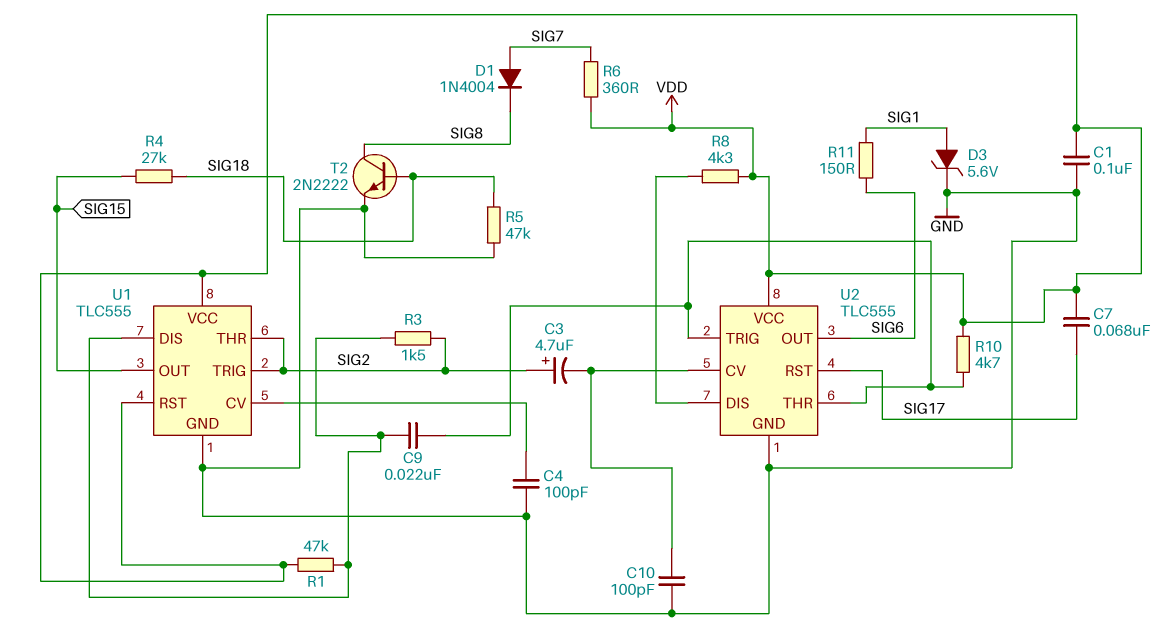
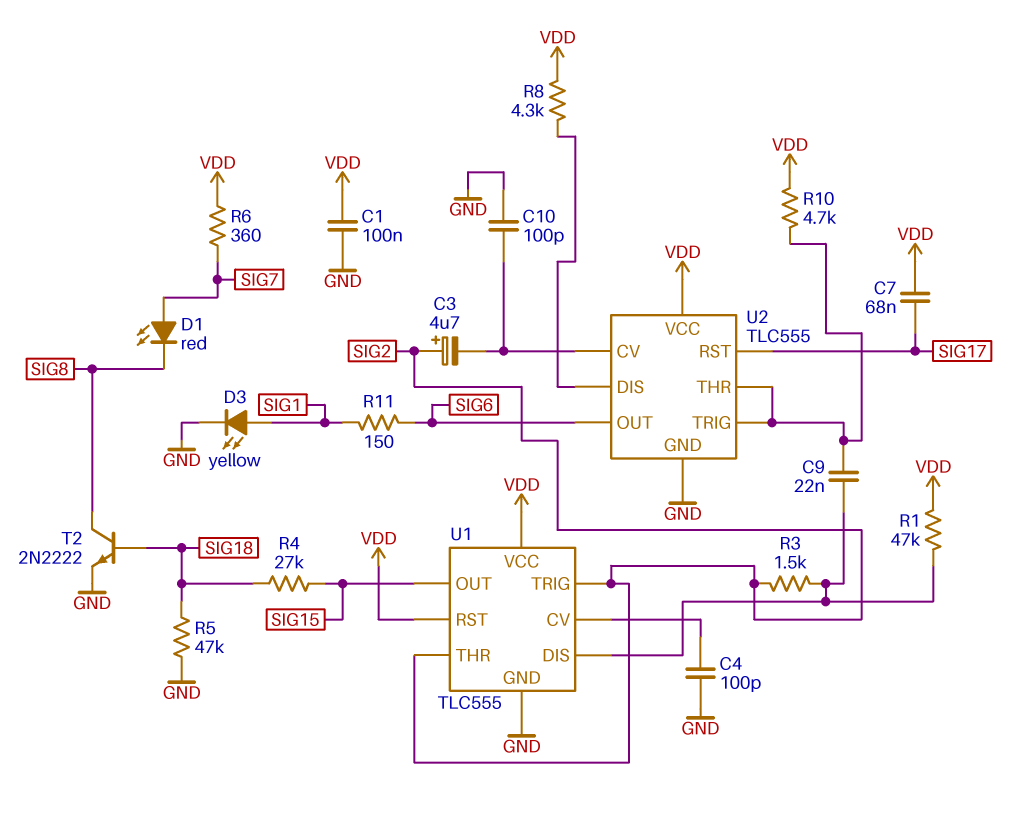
D1: diode 1N4004 (A SIG7, K SIG8) -> LED red (A SIG7, K SIG8)
D3: zener 5.6V (A SIG1, K GND) -> LED yellow (A SIG1, K GND)

